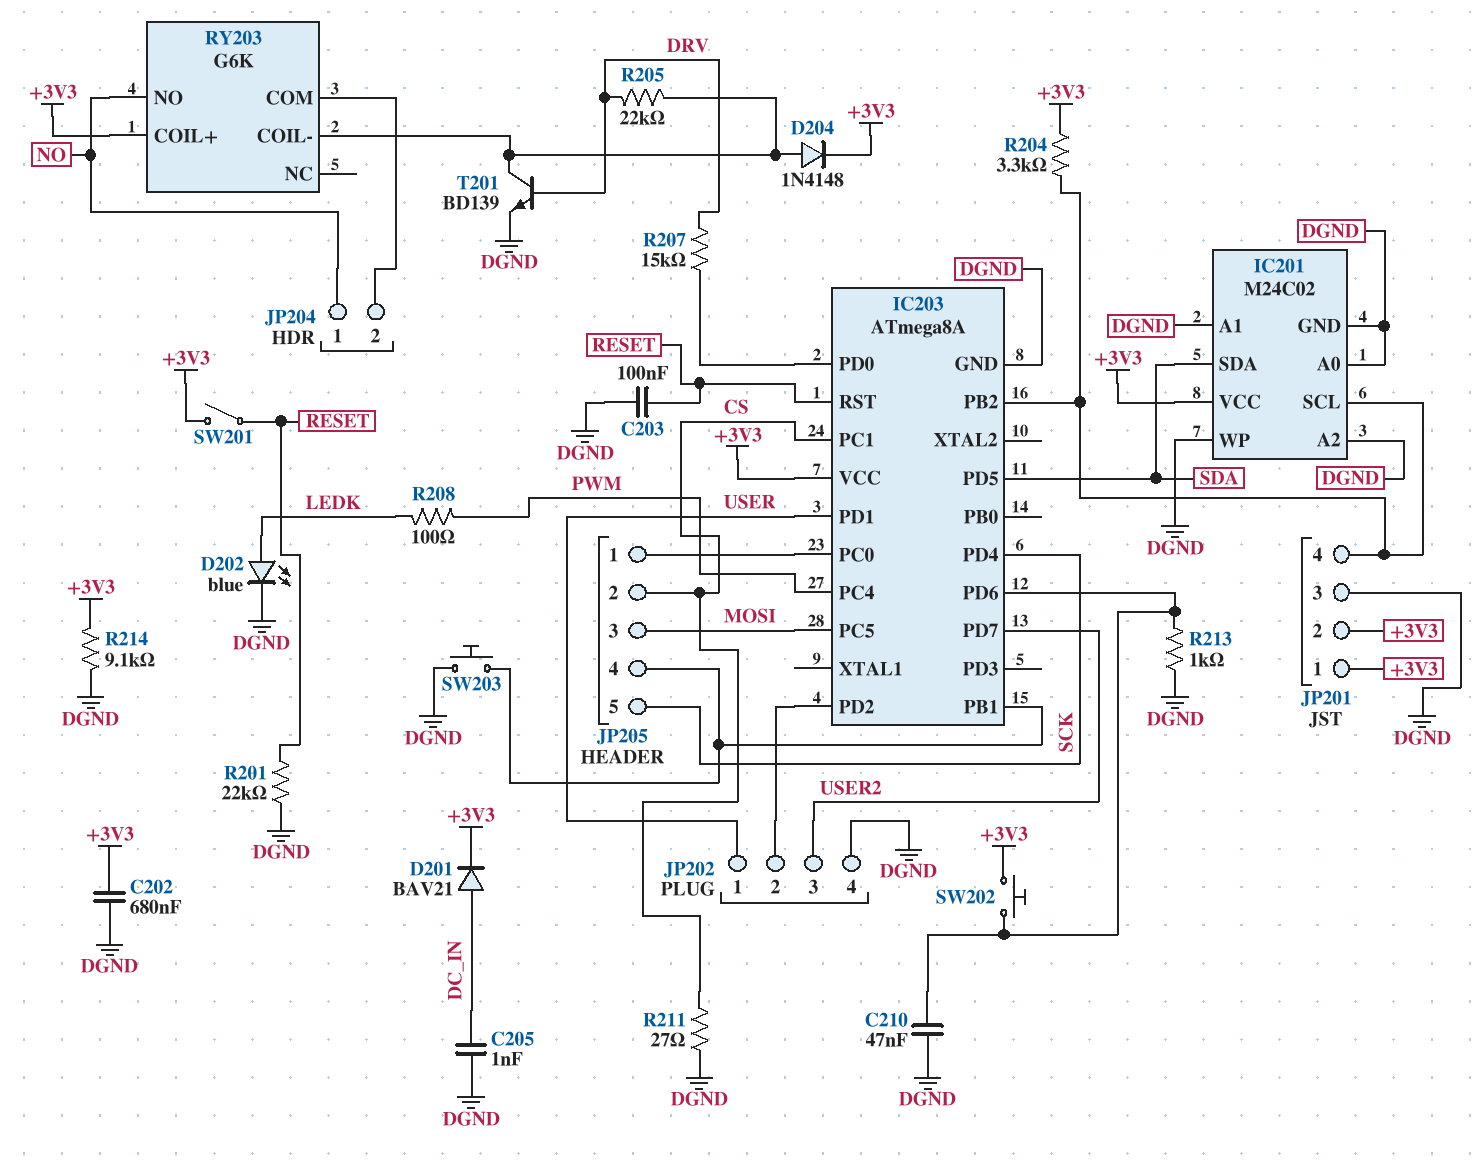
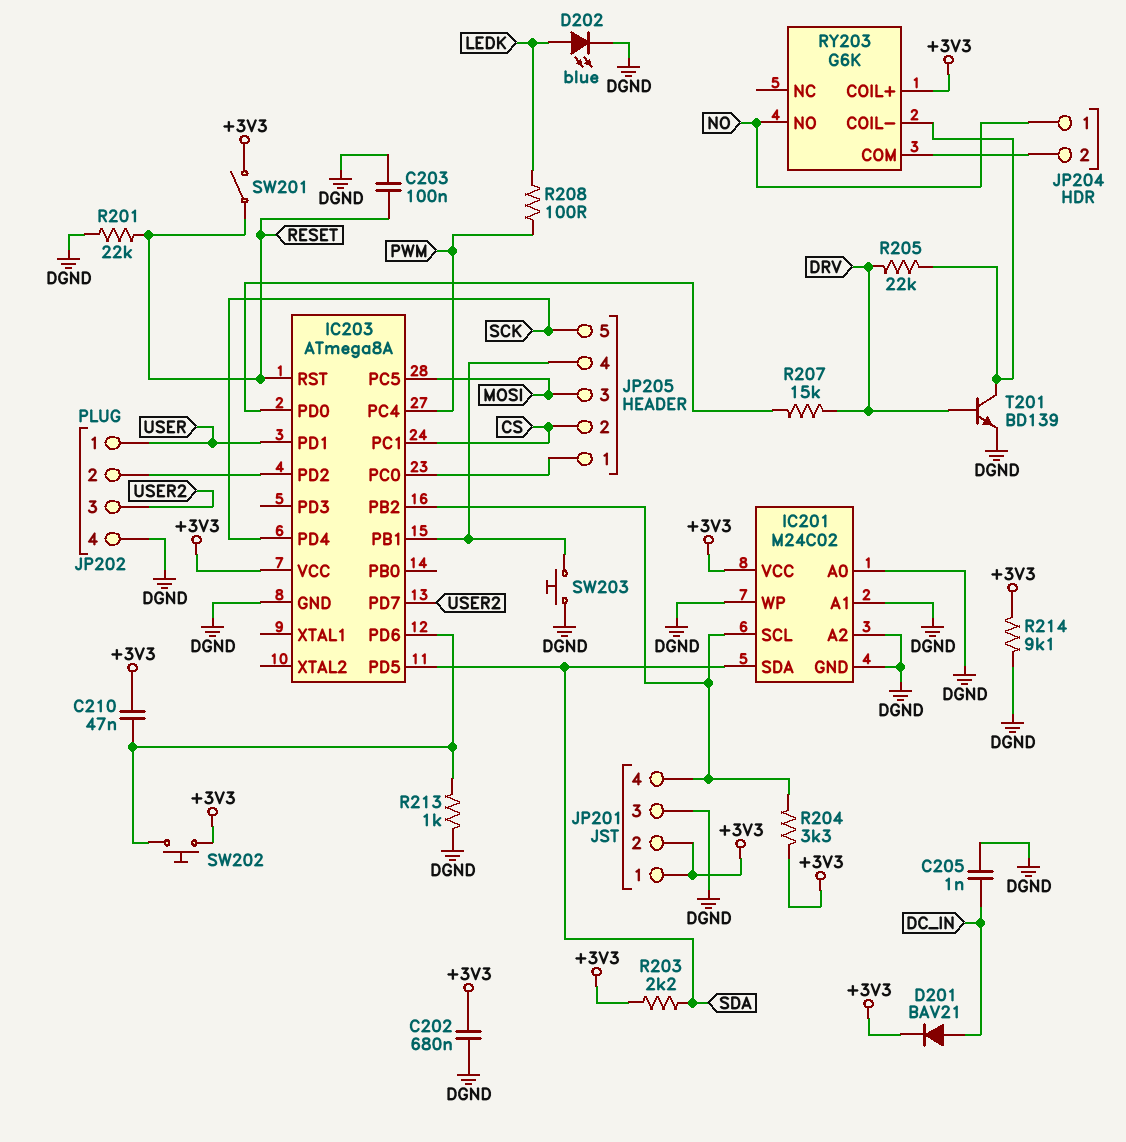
C210: 47nF (DGND, IC203/PD6) -> 47nF (+3V3, IC203/PD6)
D204: diode 1N4148 (A RY203/COIL-, K +3V3) -> none
R203: none -> 2.2k (+3V3, SDA)
R211: 27 (CS, DGND) -> none

